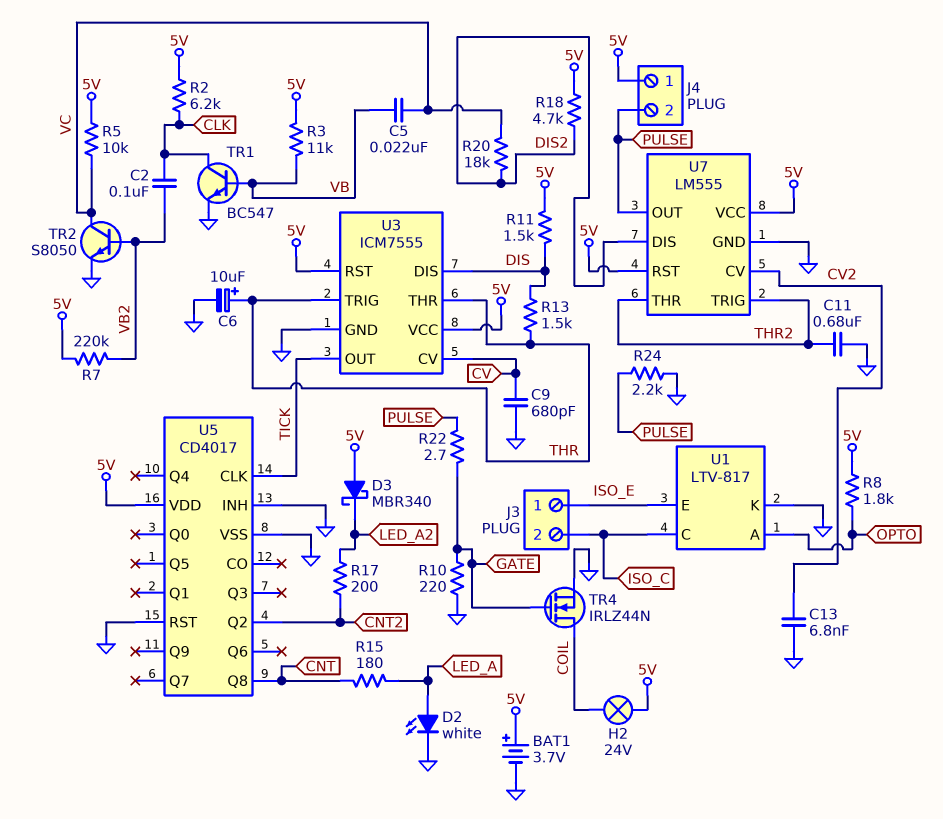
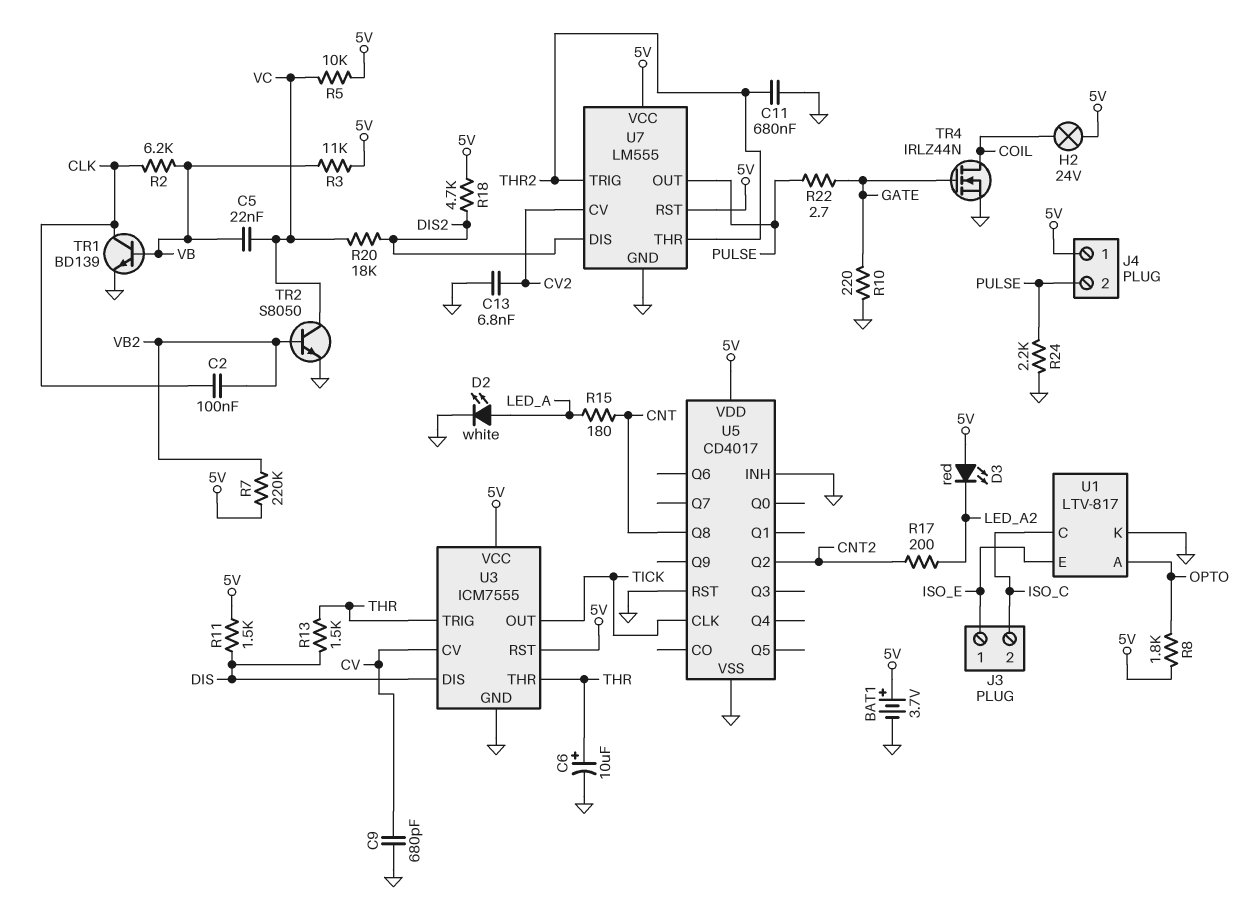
D3: schottky MBR340 (A 5V, K LED_A2) -> LED red (A 5V, K LED_A2)
R2: 6.2k (5V, CLK) -> 6.2k (CLK, VB)
TR1: NPN BC547 (B VB, C CLK, E GND) -> NPN BD139 (B VB, C CLK, E GND)

